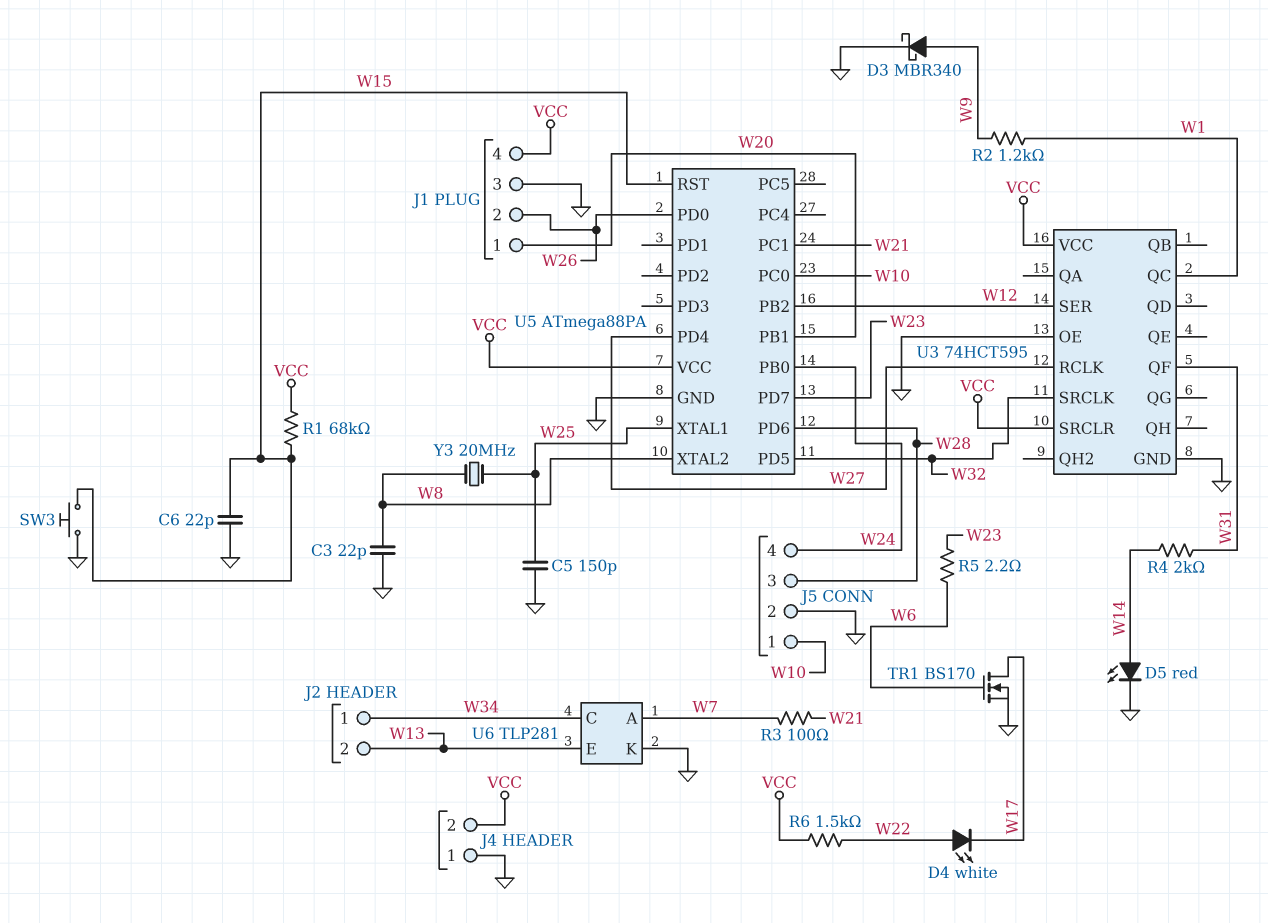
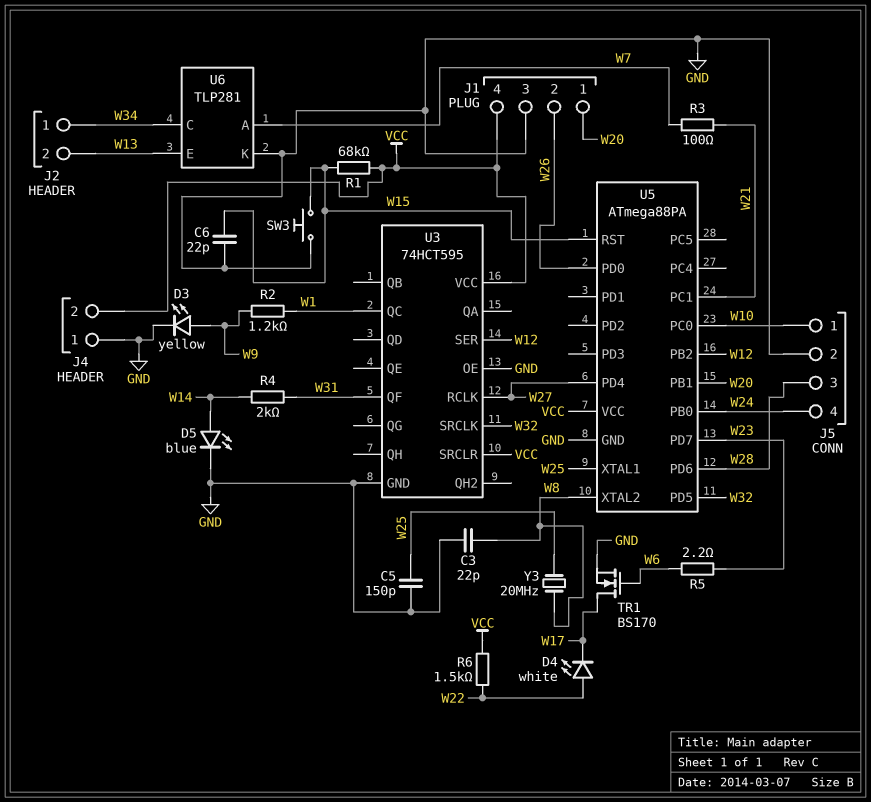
D3: schottky MBR340 (A W9, K GND) -> LED yellow (A W9, K GND)
D5: LED red (A W14, K GND) -> LED blue (A W14, K GND)

